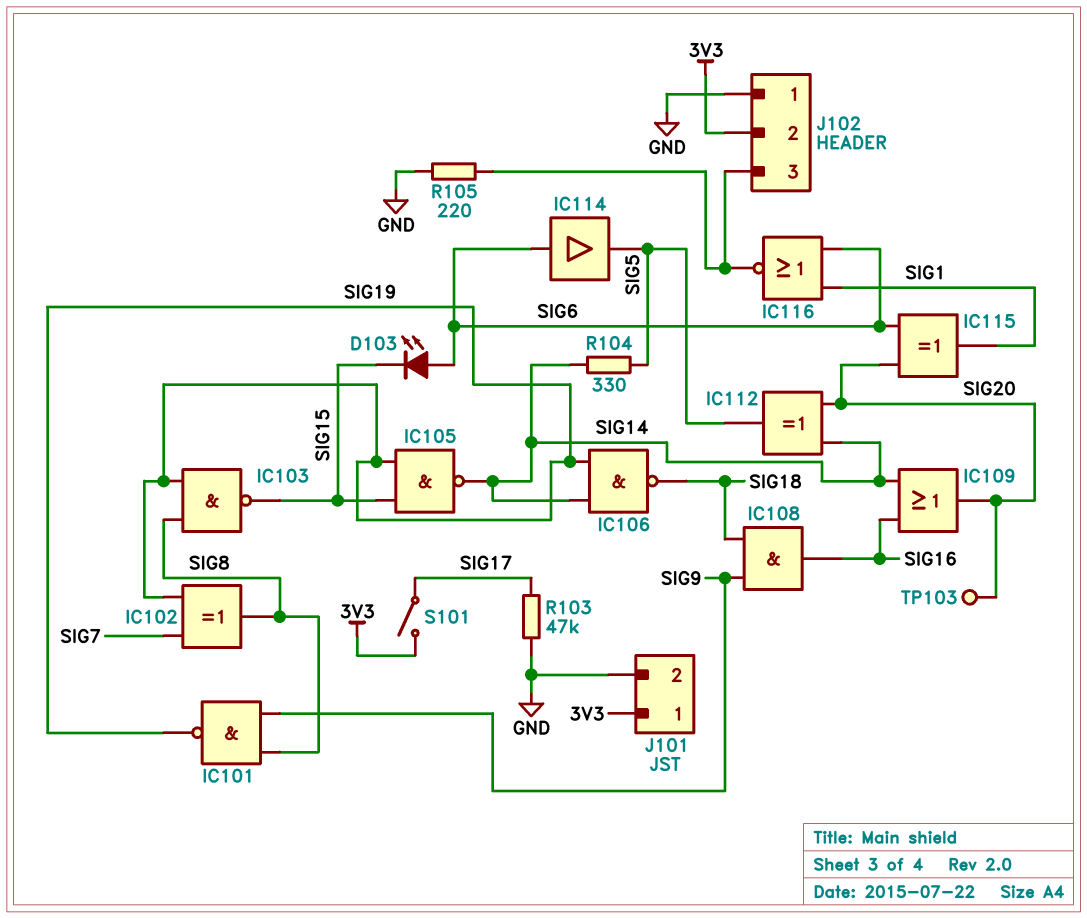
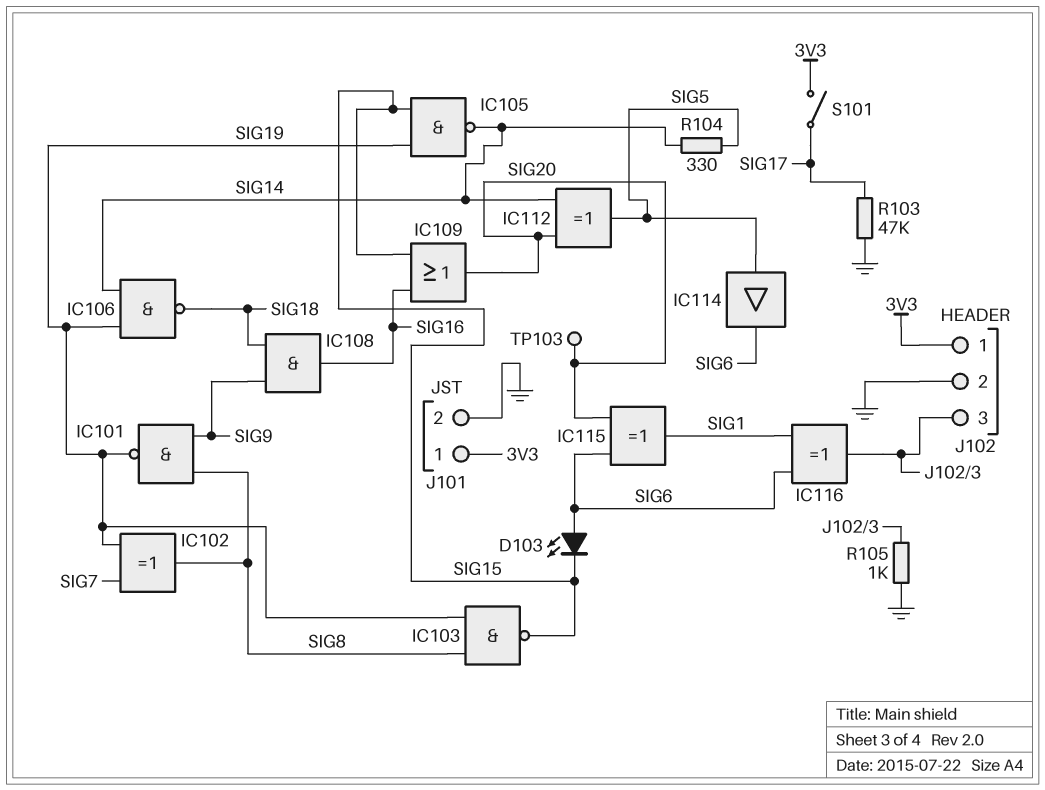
IC109: OR (in SIG14, in SIG16, out SIG20) -> OR (in SIG15, in SIG16, out SIG20)
IC114: buffer (in SIG6, out SIG5) -> buffer (in SIG5, out SIG6)
IC116: NOR (in SIG1, in SIG6, out J102/3) -> XOR (in SIG1, in SIG6, out J102/3)
J102 pin 1: GND -> 3V3
J102 pin 2: 3V3 -> GND
R105: 220 (GND, J102/3) -> 1k (GND, J102/3)

